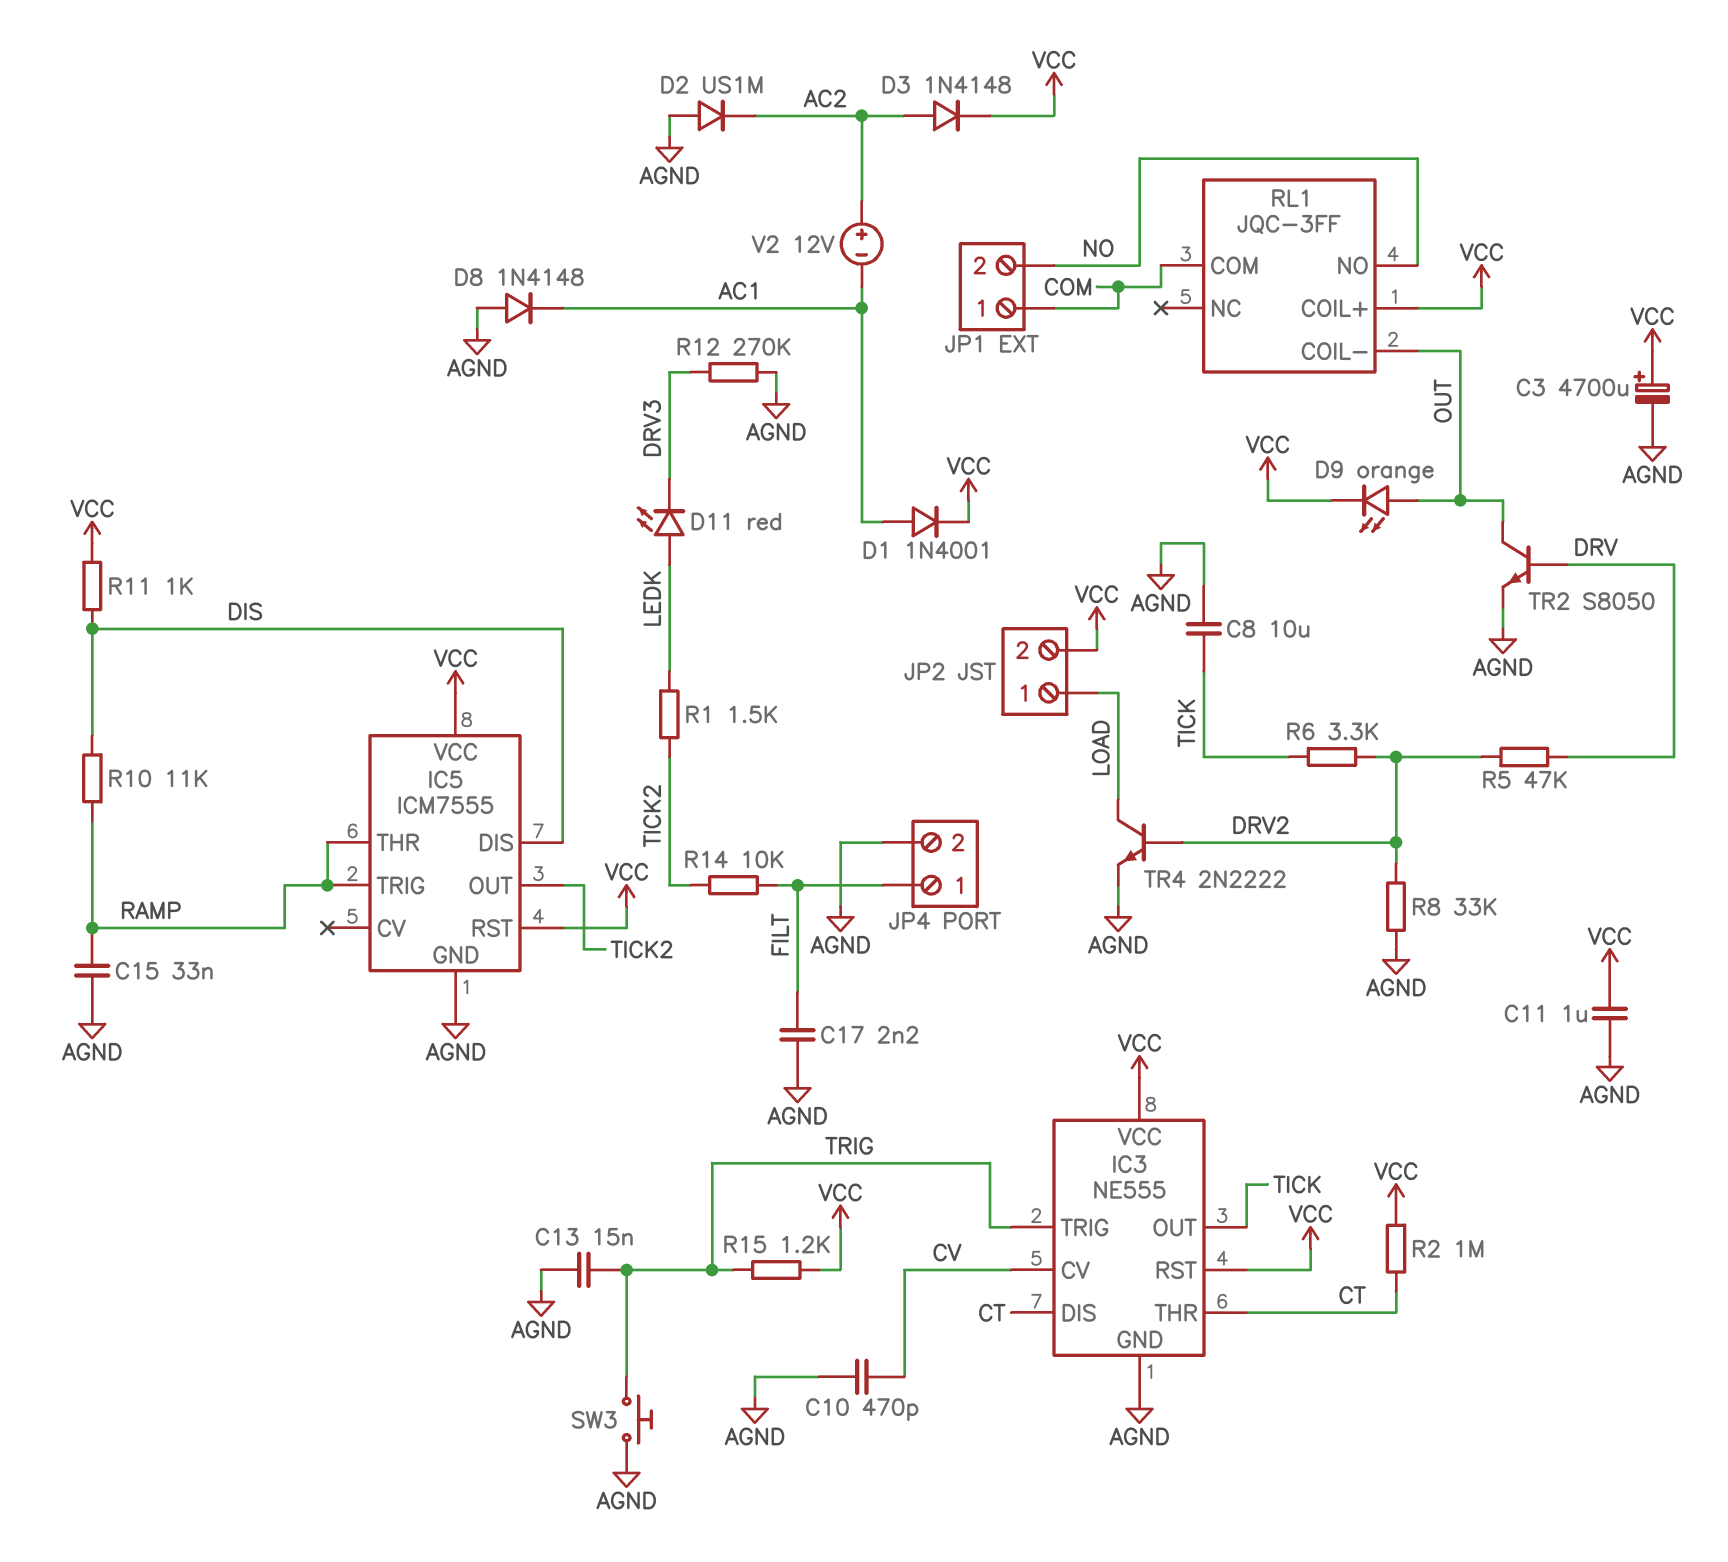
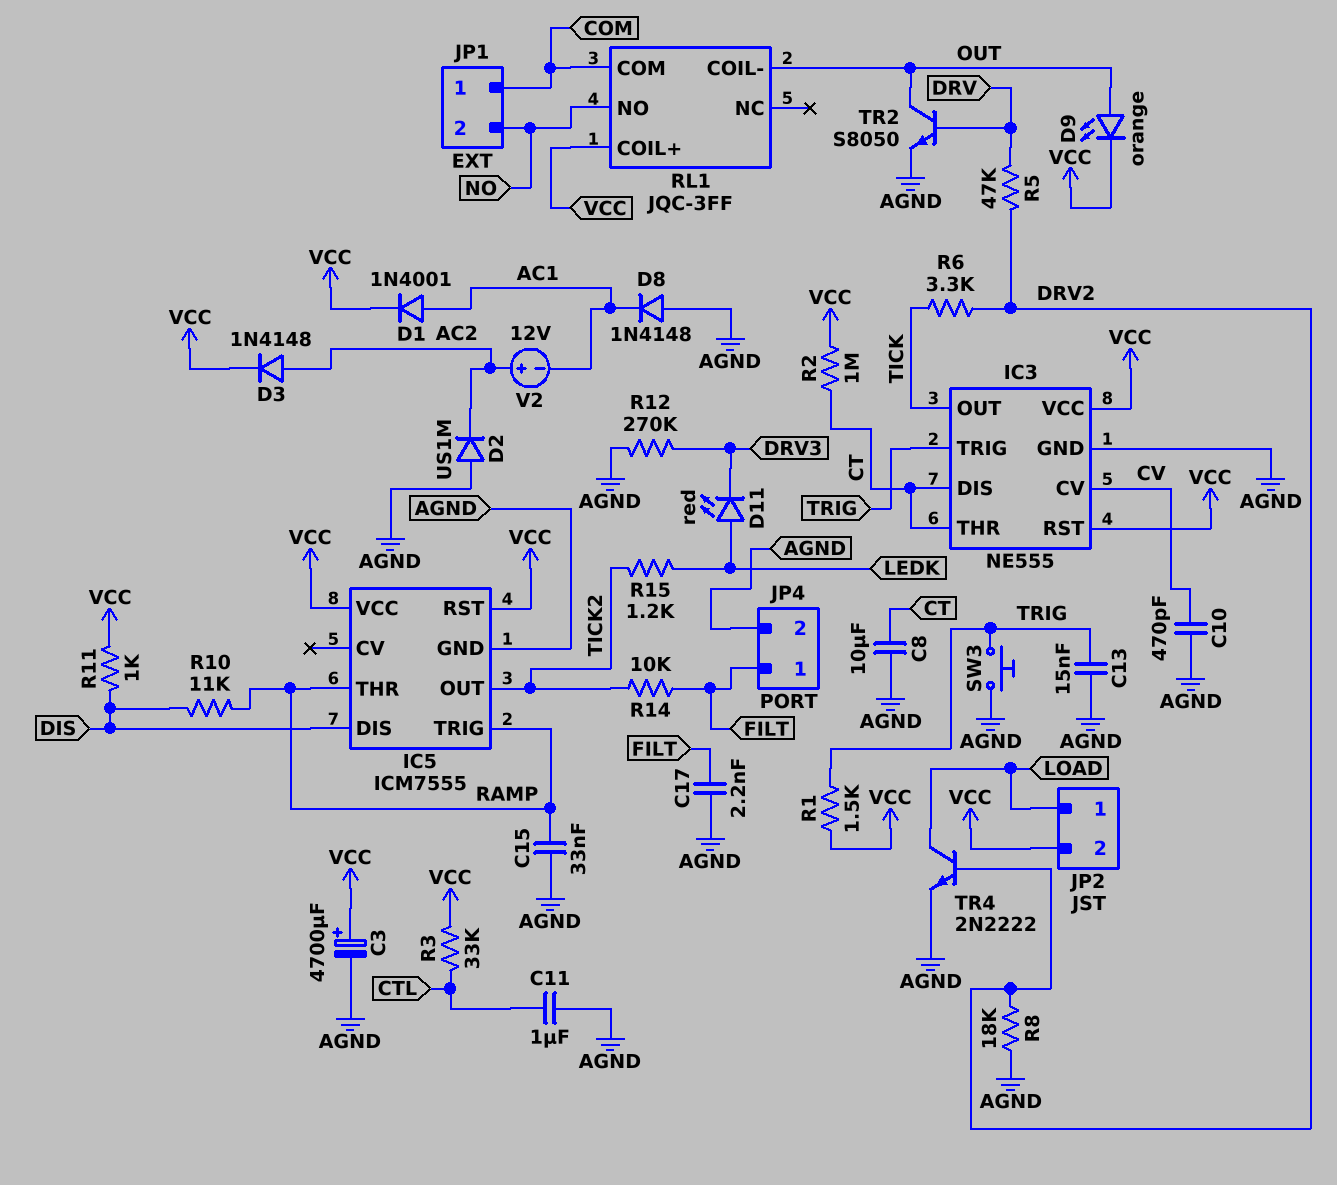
C8: 10uF (AGND, TICK) -> 10uF (AGND, CT)
C11: 1uF (AGND, VCC) -> 1uF (AGND, CTL)
R1: 1.5k (LEDK, TICK2) -> 1.5k (TRIG, VCC)
R3: none -> 33k (CTL, VCC)
R8: 33k (AGND, DRV2) -> 18k (AGND, DRV2)
R15: 1.2k (TRIG, VCC) -> 1.2k (LEDK, TICK2)

